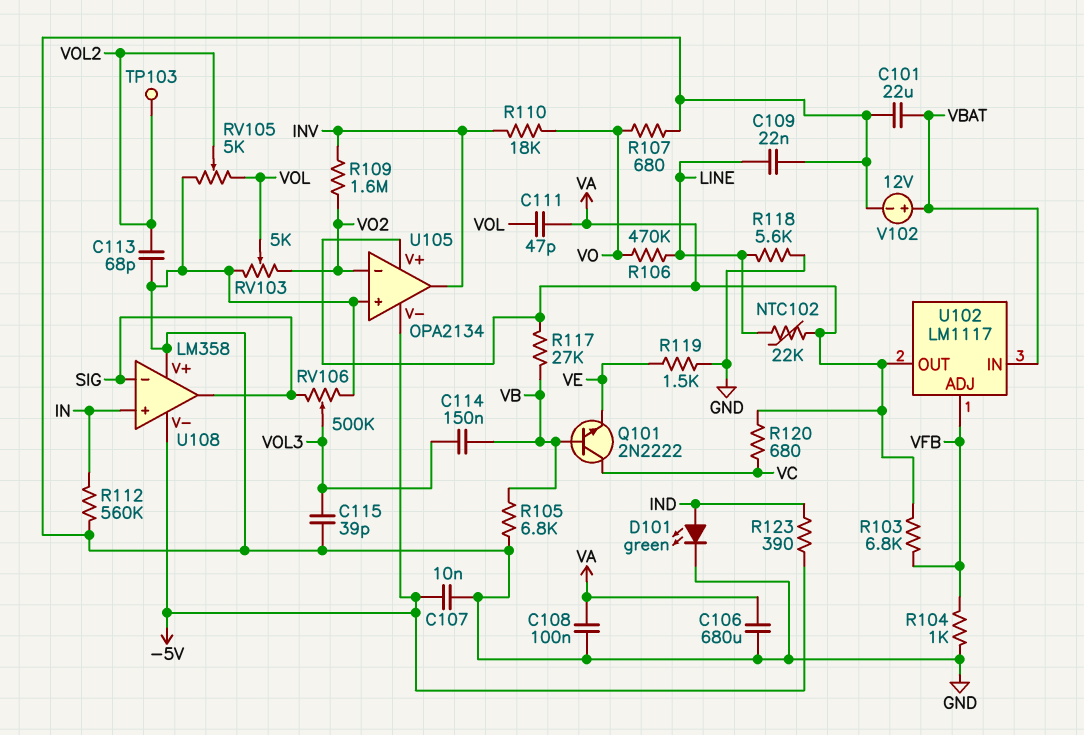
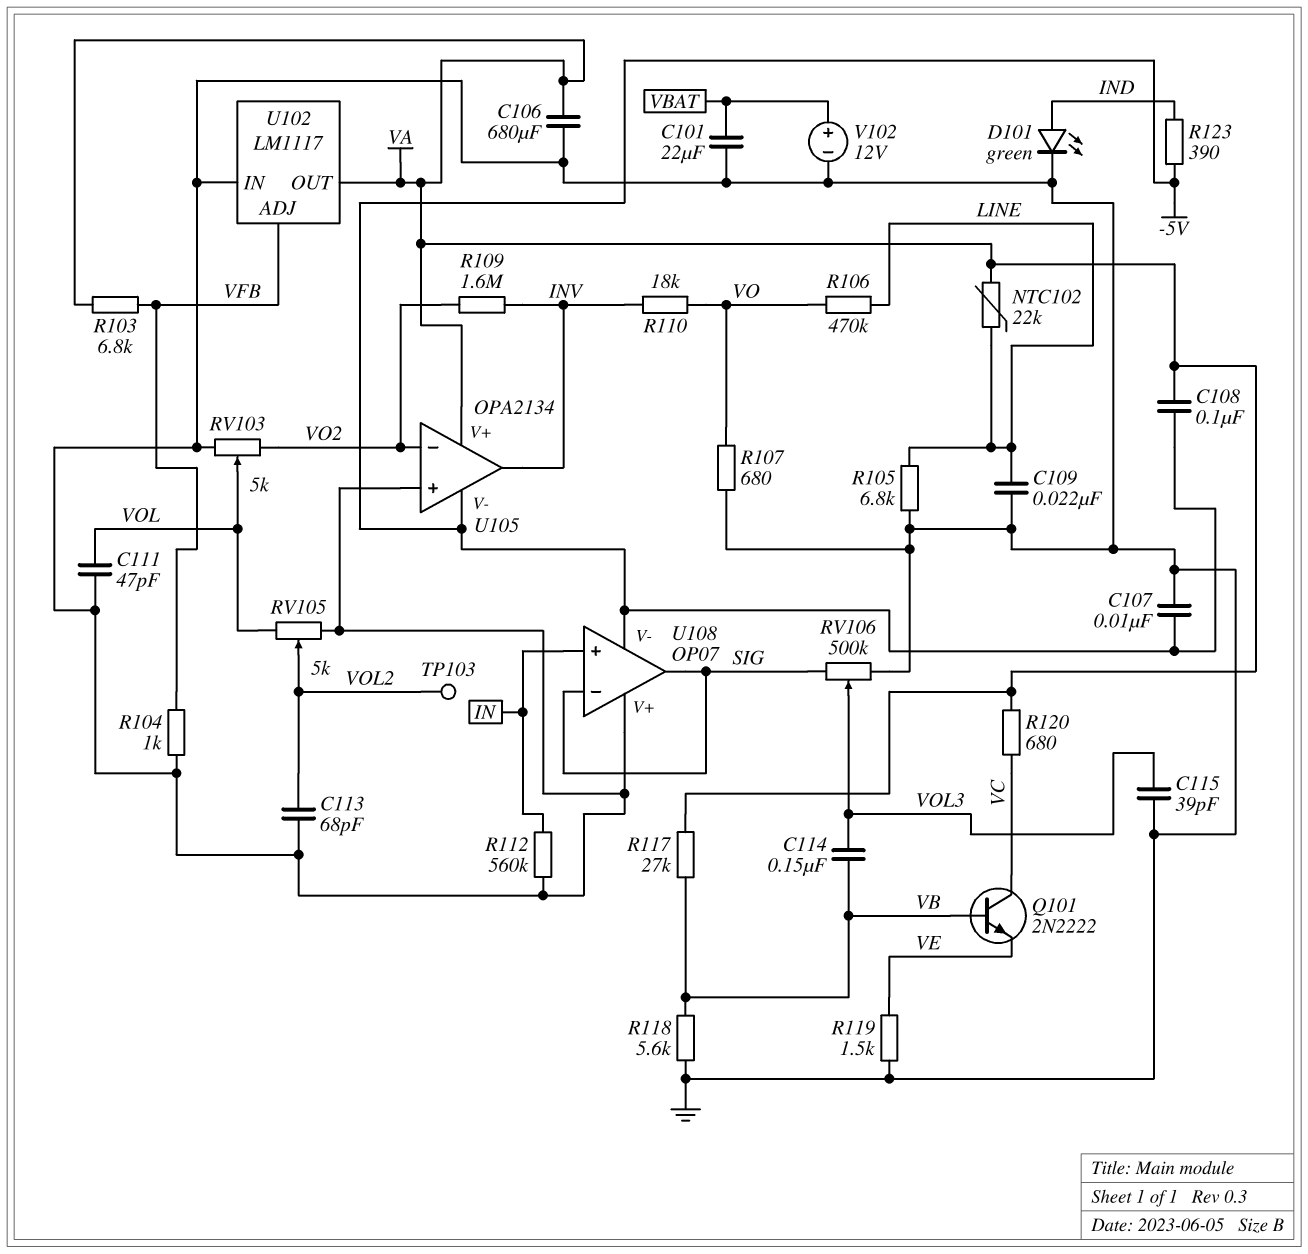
C108: 100nF (GND, VA) -> 100nF (-5V, VA)
C111: 47pF (VA, VOL) -> 47pF (GND, VOL)
R105: 6.8k (GND, VB) -> 6.8k (GND, LINE)
R118: 5.6k (GND, LINE) -> 5.6k (GND, VB)
U102 pin IN: VBAT -> GND
U108: LM358 -> OP07

